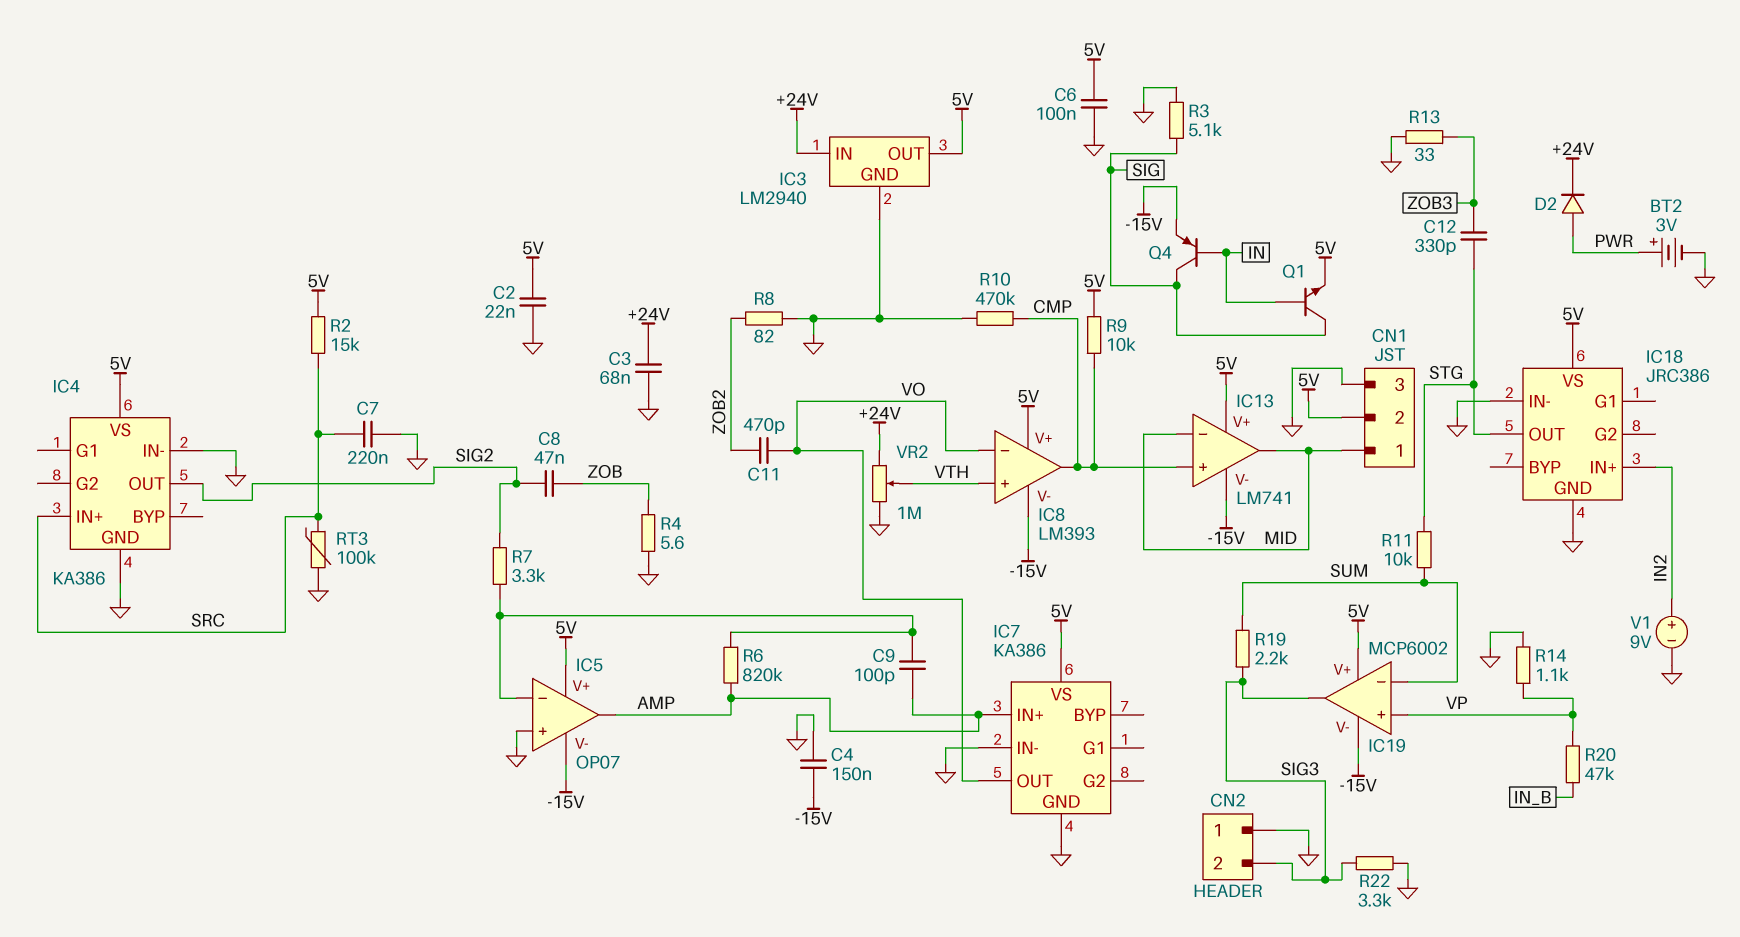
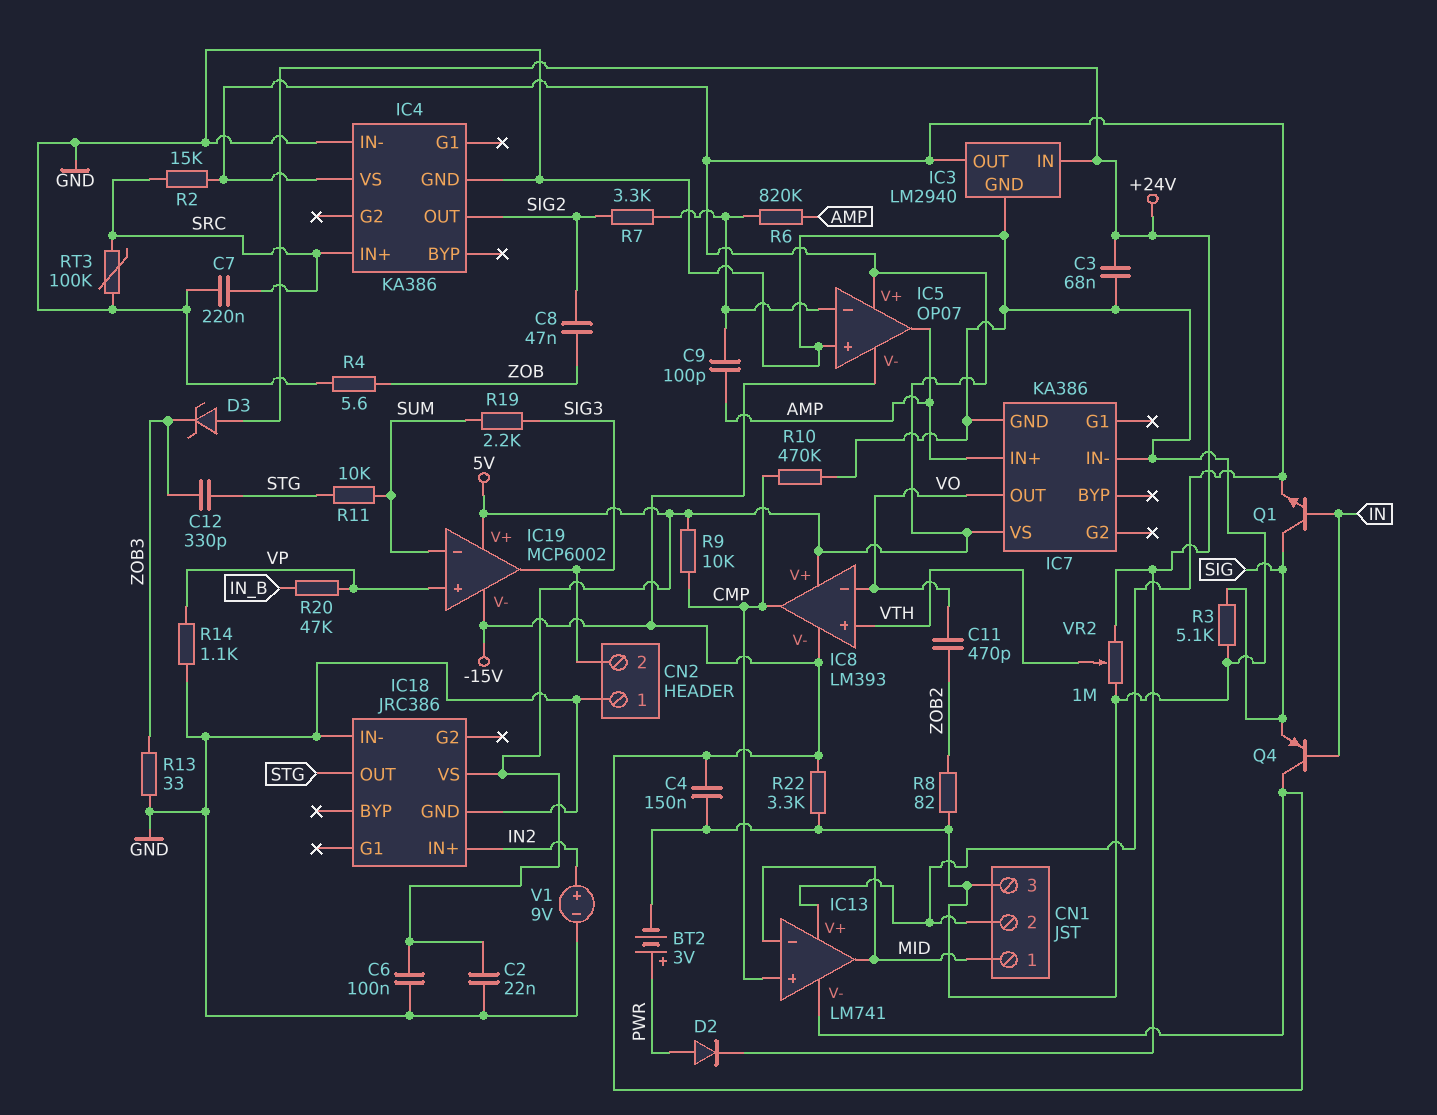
D3: none -> zener (A +24V, K ZOB3)
Q4: PNP (B IN, C SIG, E -15V) -> PNP (B IN, C -15V, E SIG)
R22: 3.3k (GND, SIG3) -> 3.3k (-15V, GND)

